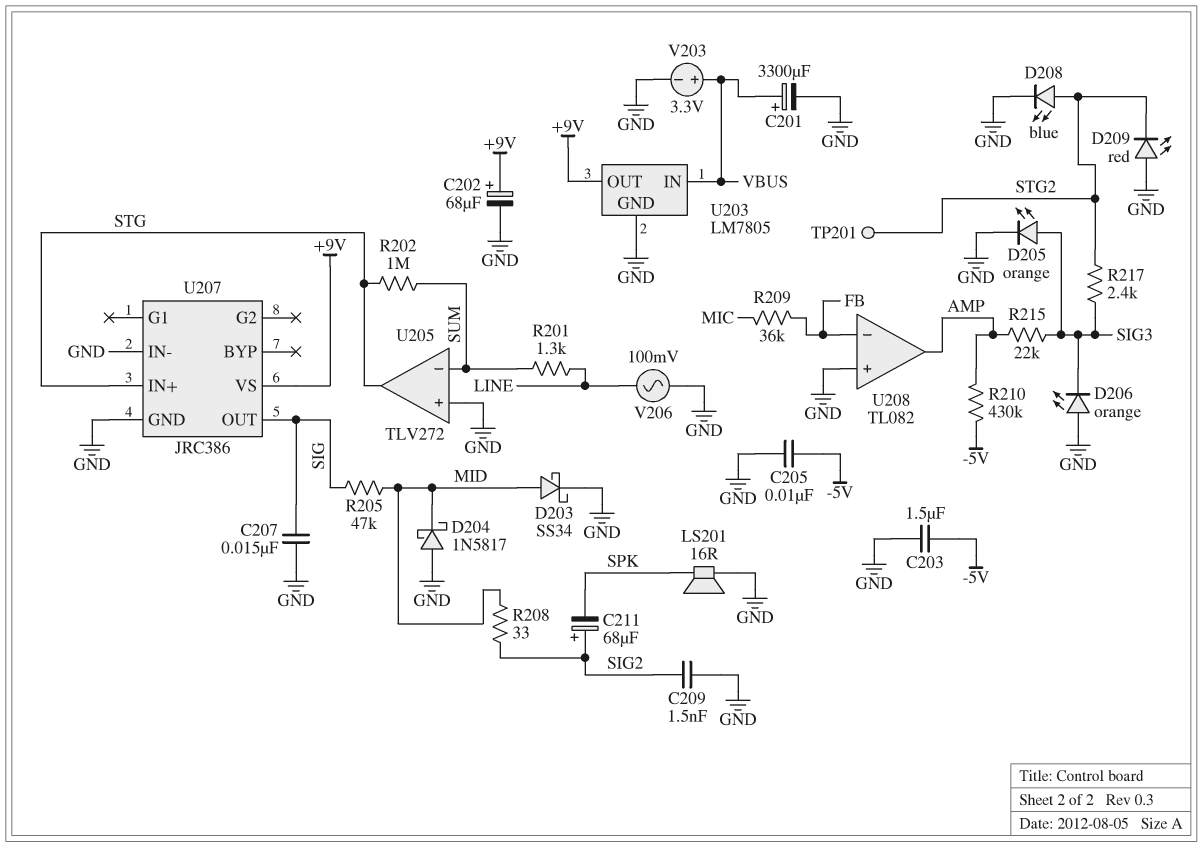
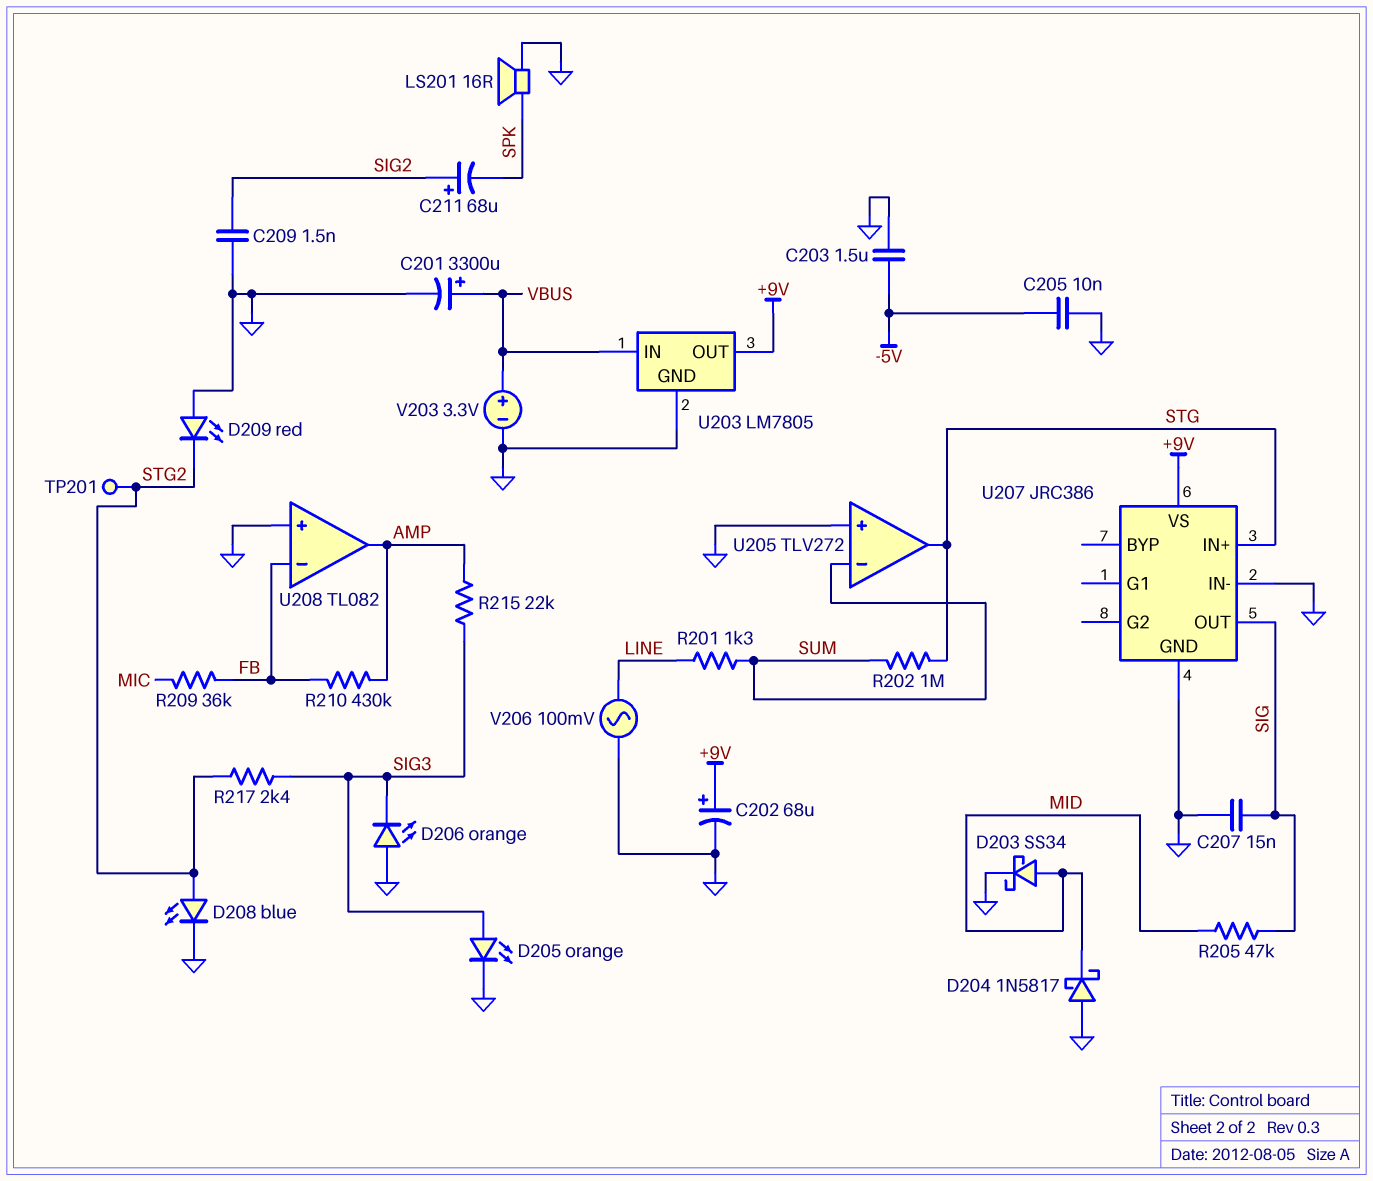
R208: 33 (MID, SIG2) -> none
R210: 430k (-5V, AMP) -> 430k (AMP, FB)

